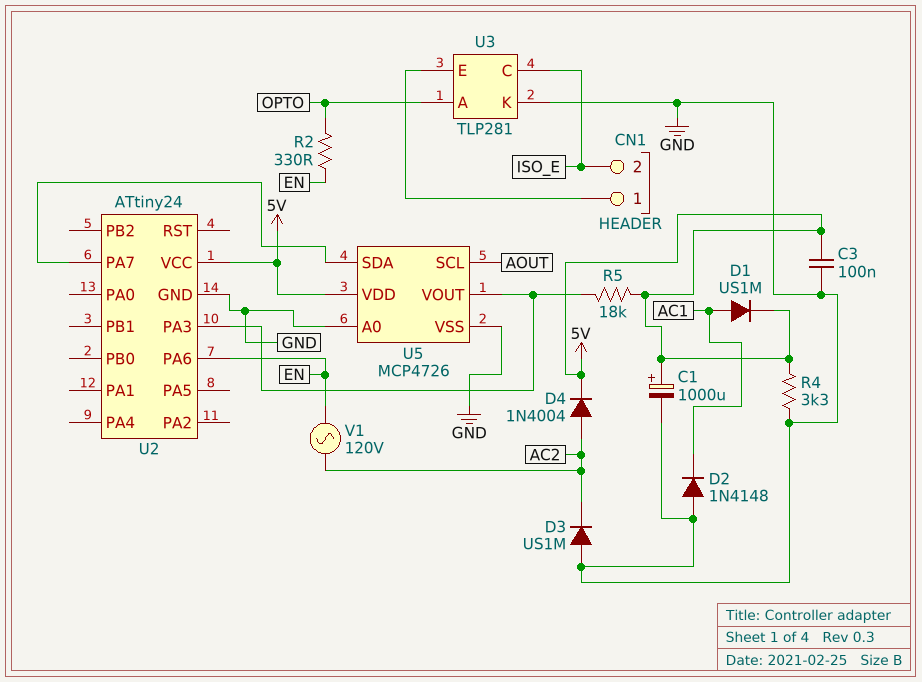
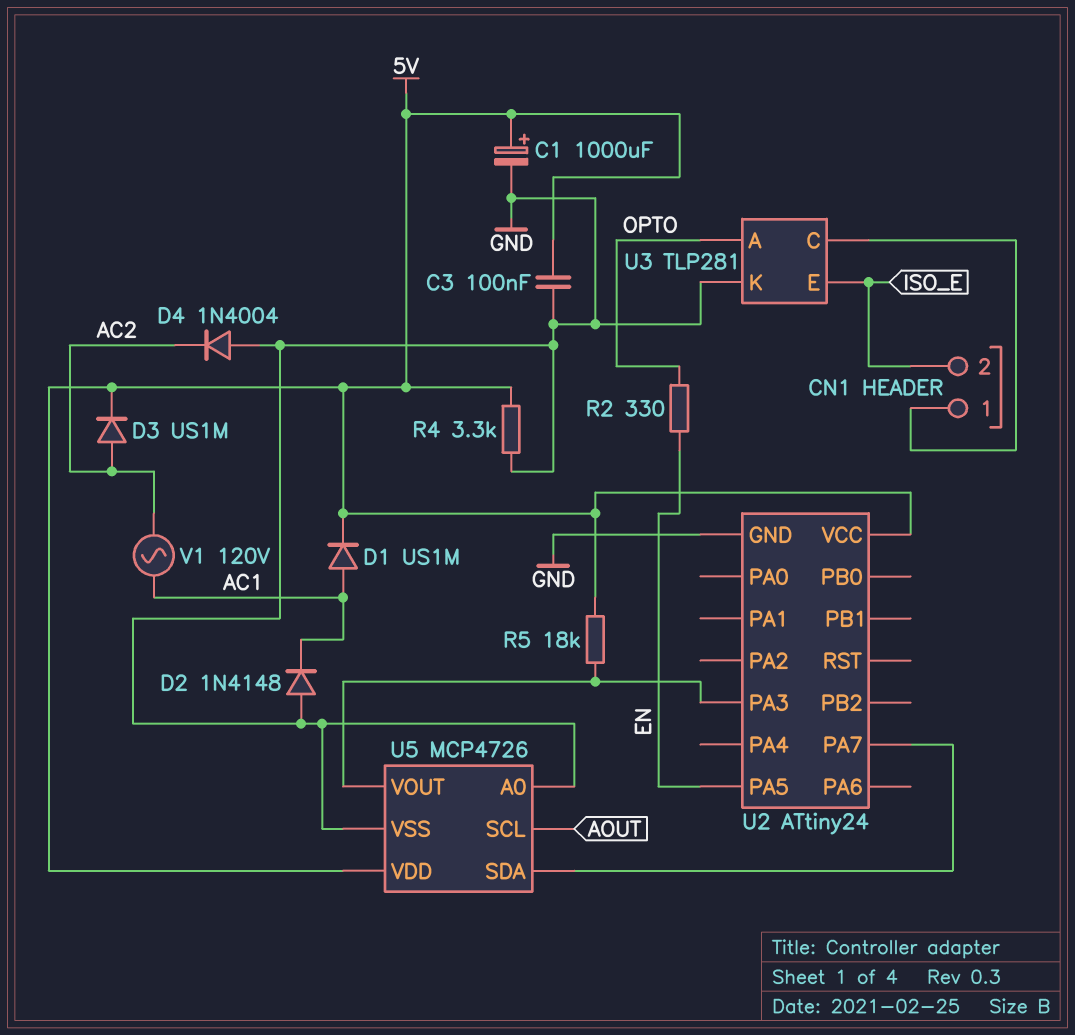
D3: diode US1M (A GND, K AC2) -> diode US1M (A AC2, K 5V)
D4: diode 1N4004 (A AC2, K 5V) -> diode 1N4004 (A GND, K AC2)
U2 pin PA5: none -> EN
U2 pin PA6: EN -> none
U3 pin C: ISO_E -> CN1/1
U3 pin E: CN1/1 -> ISO_E
V1: AC 120V (AC2, EN) -> AC 120V (AC1, AC2)

